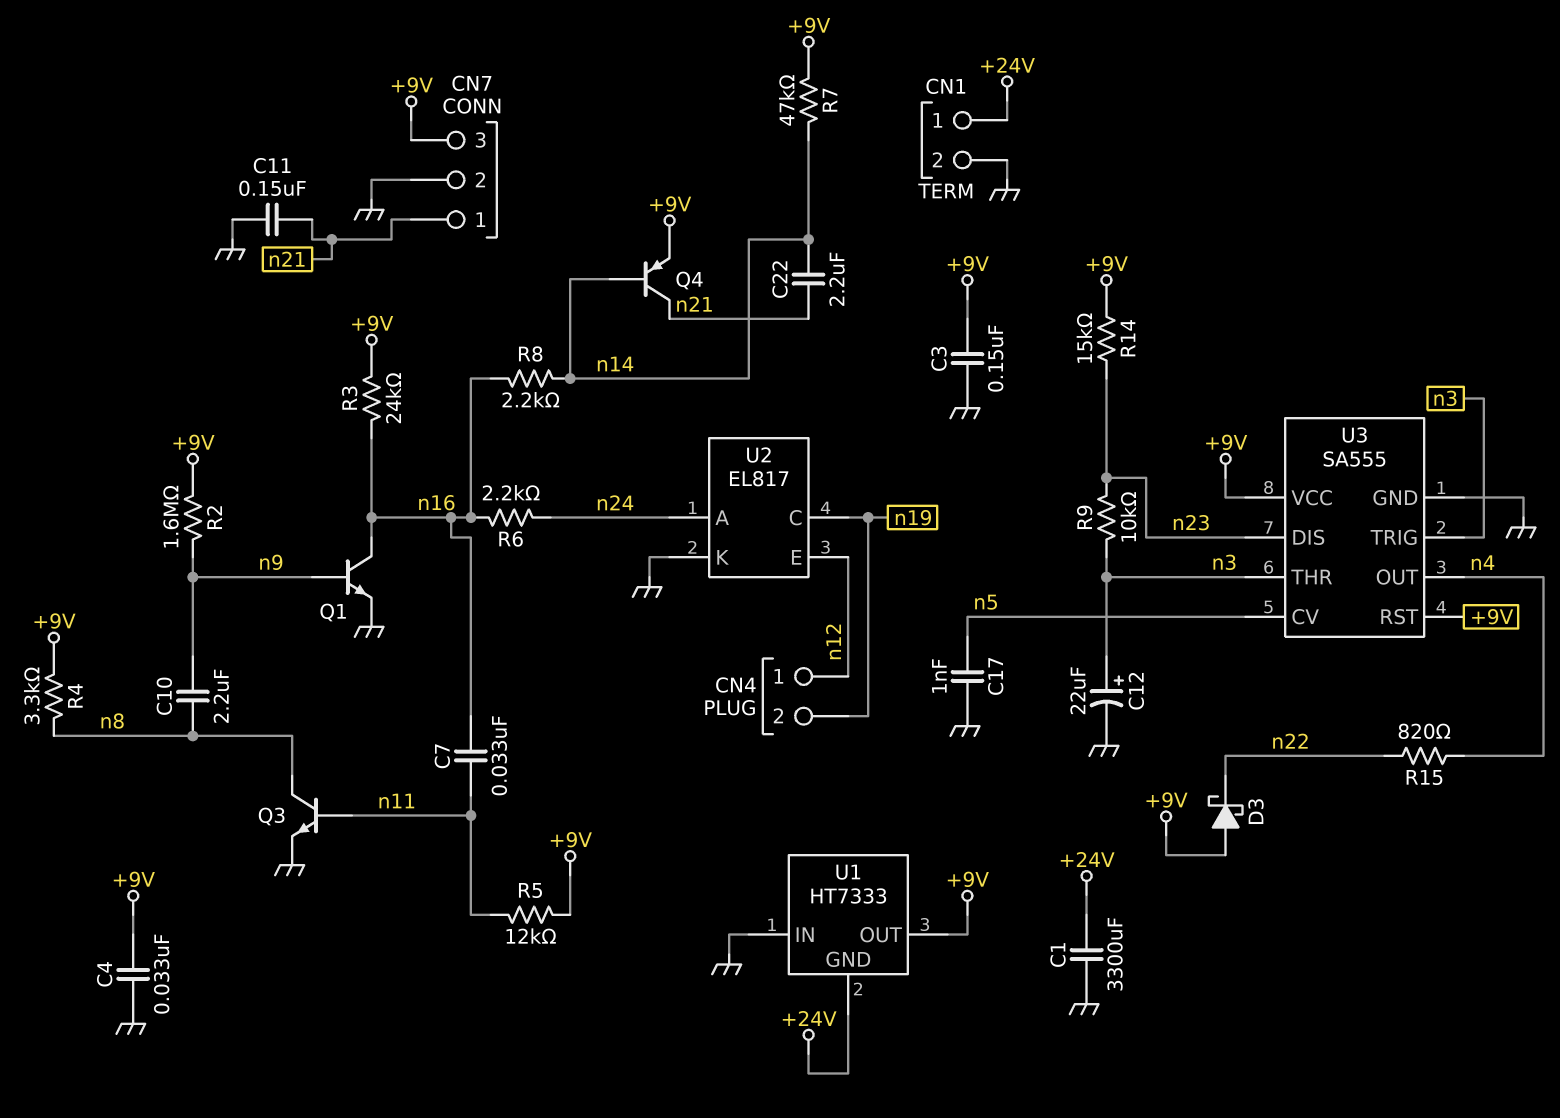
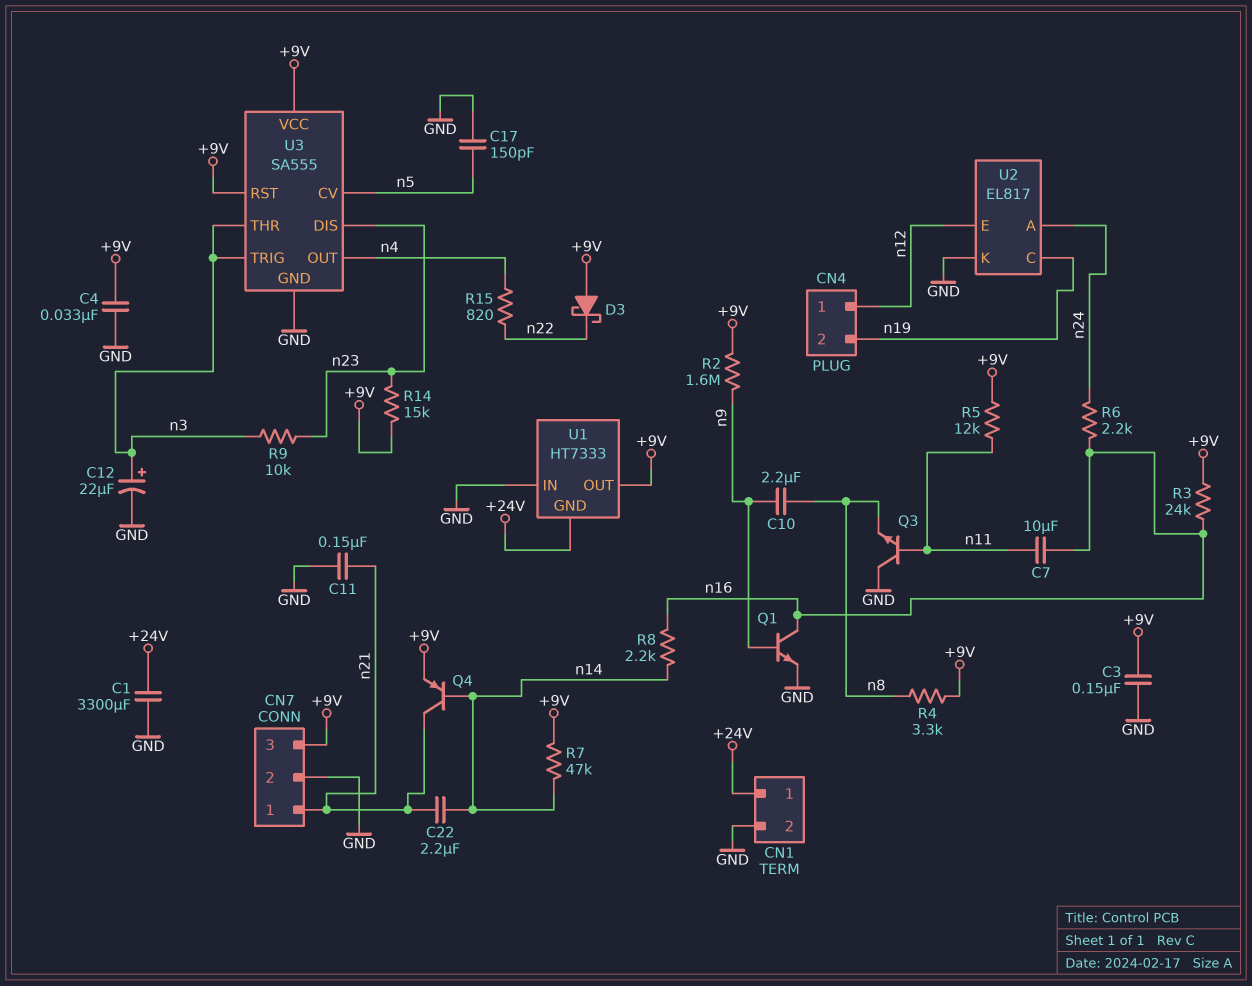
C7: 33nF (n11, n16) -> 10uF (n11, n16)
C17: 1nF (GND, n5) -> 150pF (GND, n5)
Q3: NPN (B n11, C n8, E GND) -> NPN (B n11, C GND, E n8)

